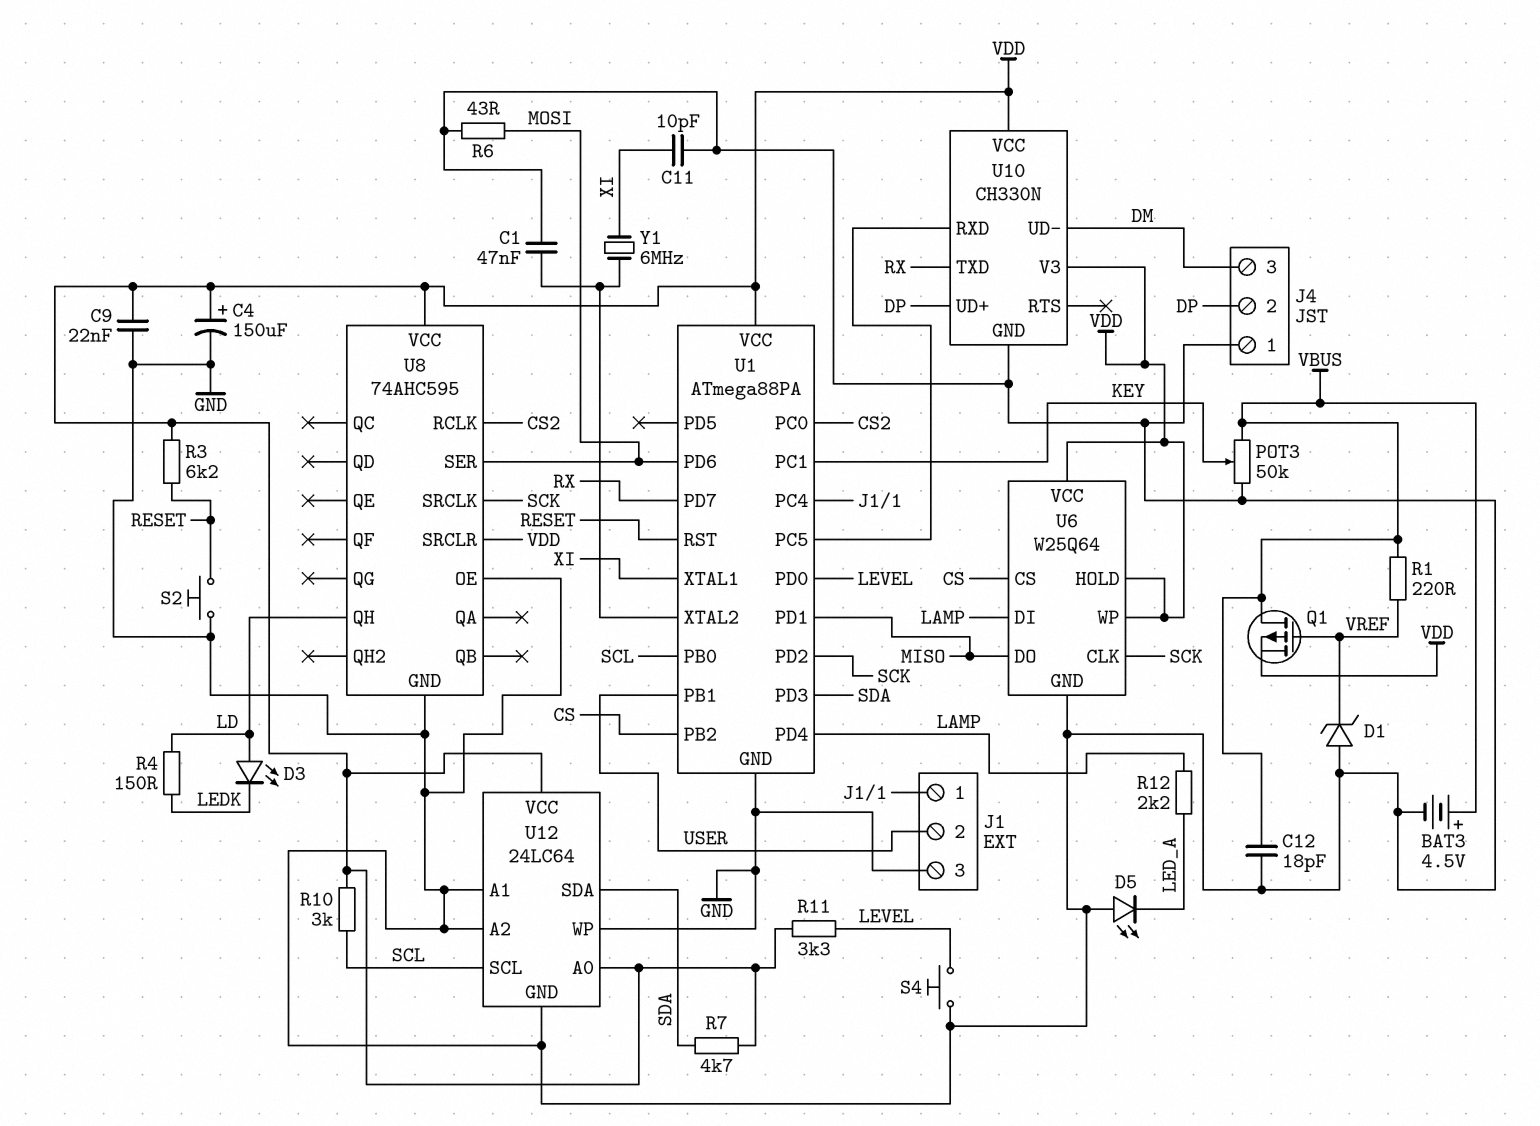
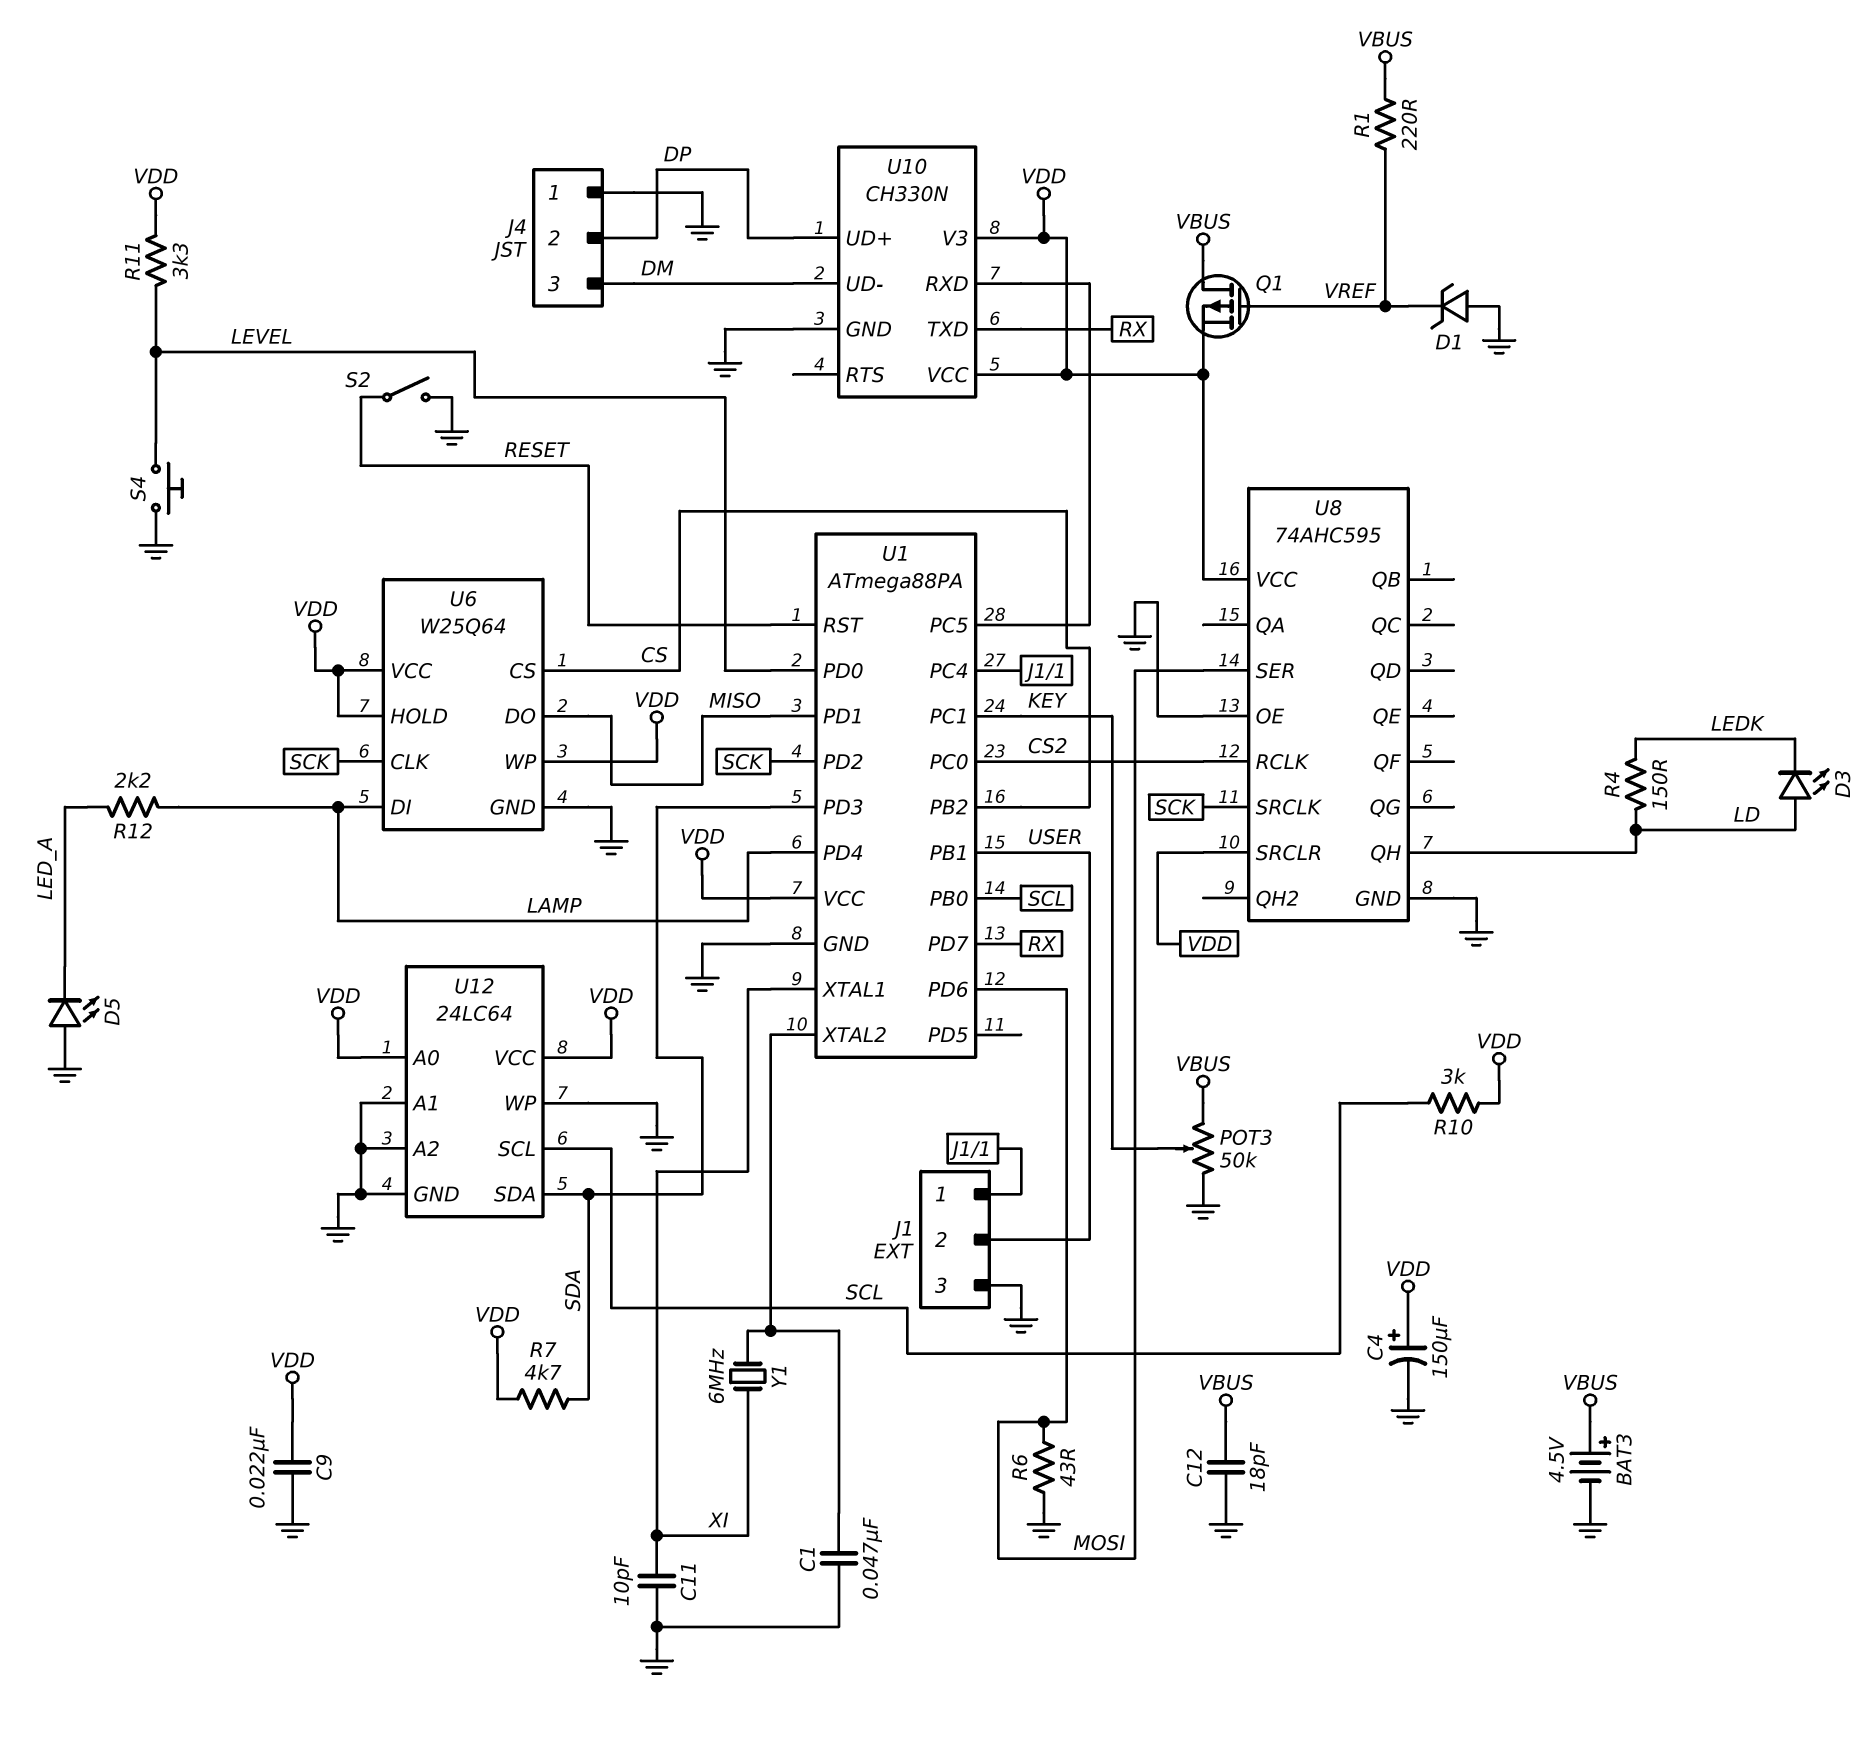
R3: 6.2k (RESET, VDD) -> none
S2: button (GND, RESET) -> switch (GND, RESET)

